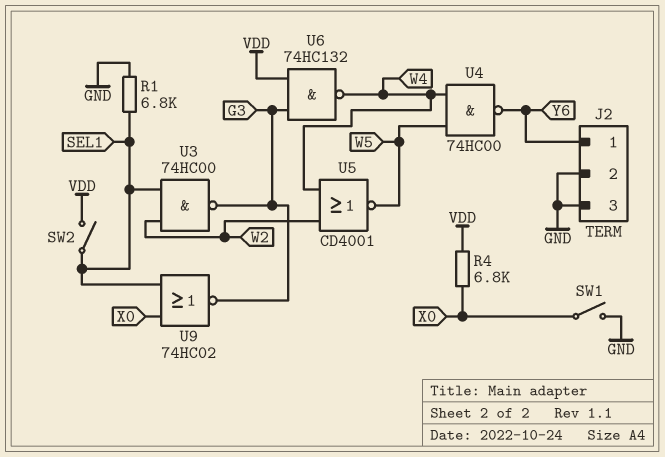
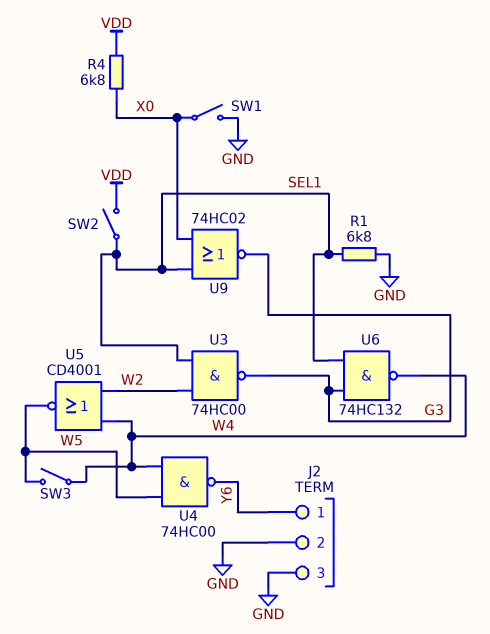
SW3: none -> switch (W4, W5)
U6: NAND 74HC132 (in G3, in VDD, out W4) -> NAND 74HC132 (in G3, in SEL1, out W4)

